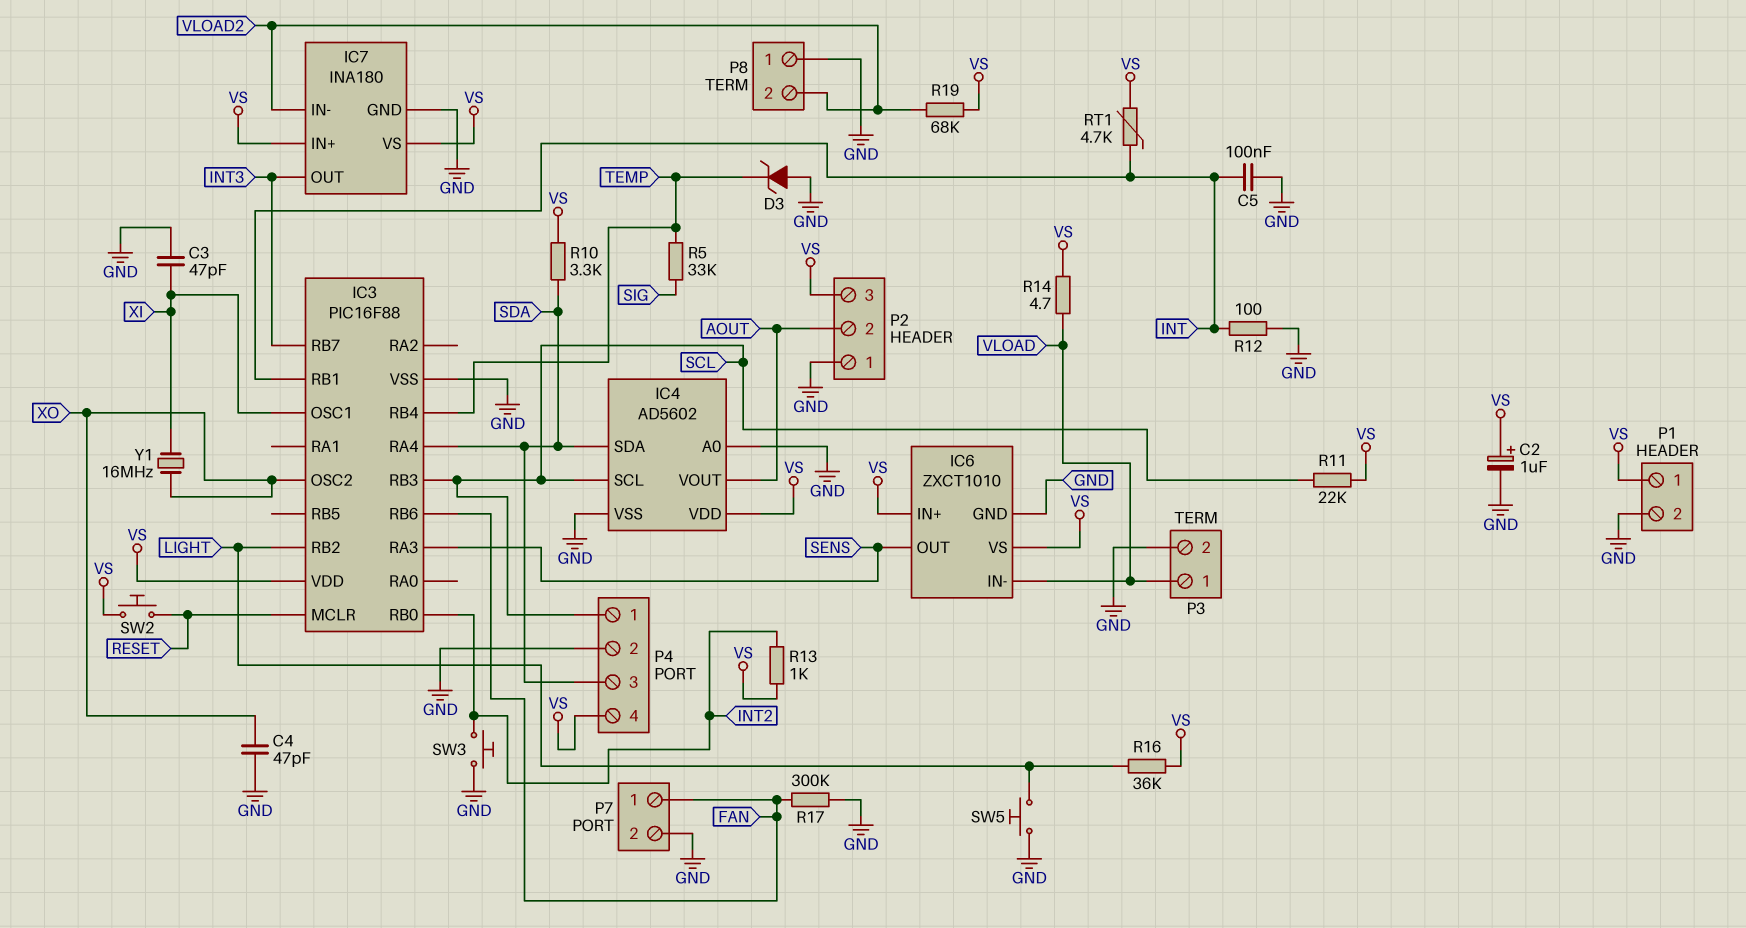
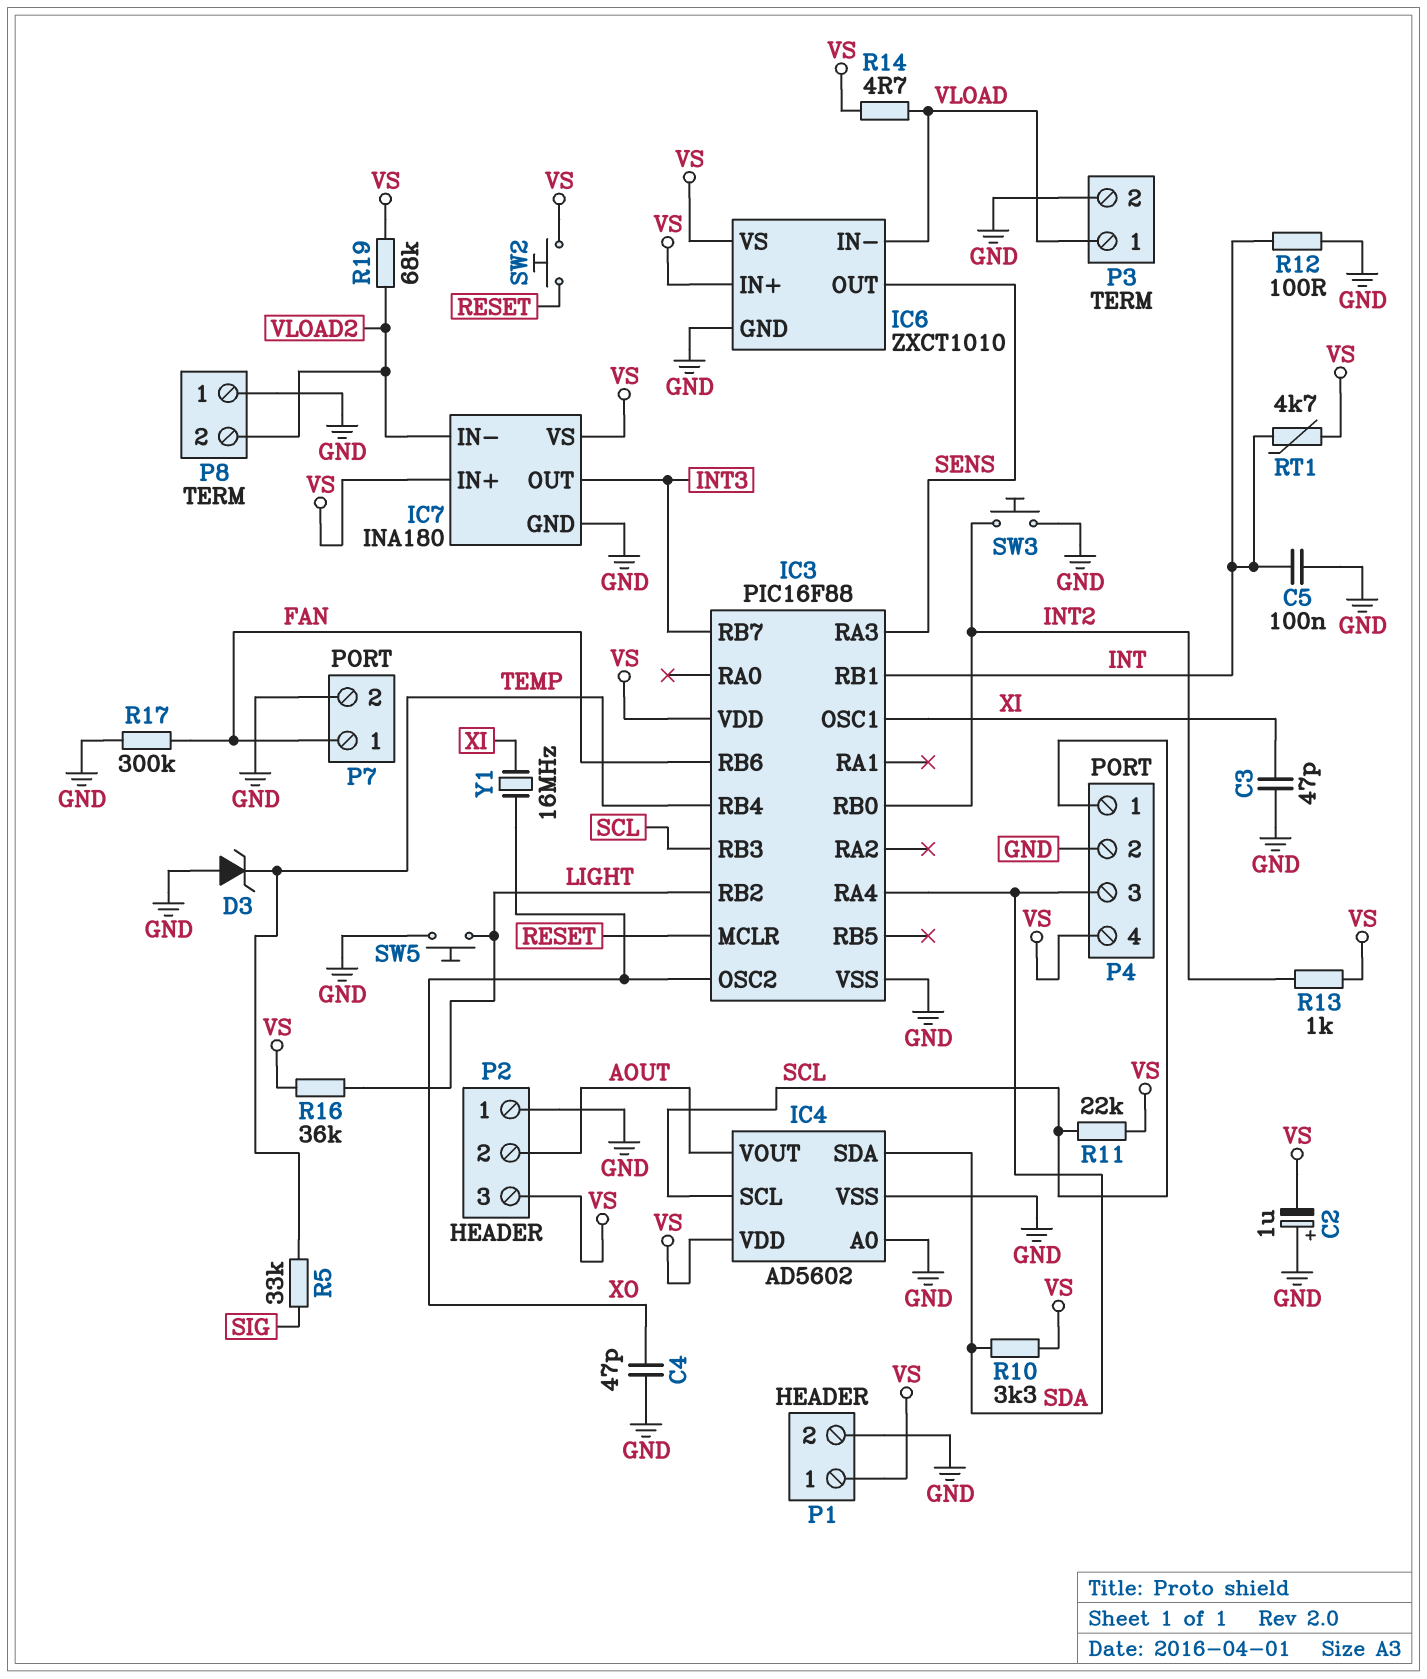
C2: 1uF (plus VS, minus GND) -> 1uF (plus GND, minus VS)

